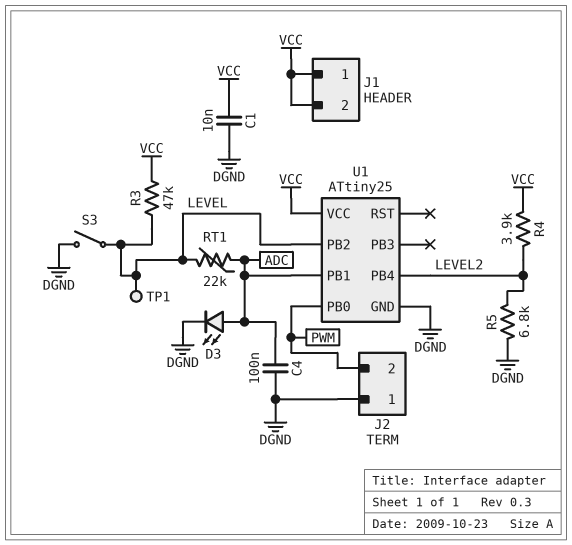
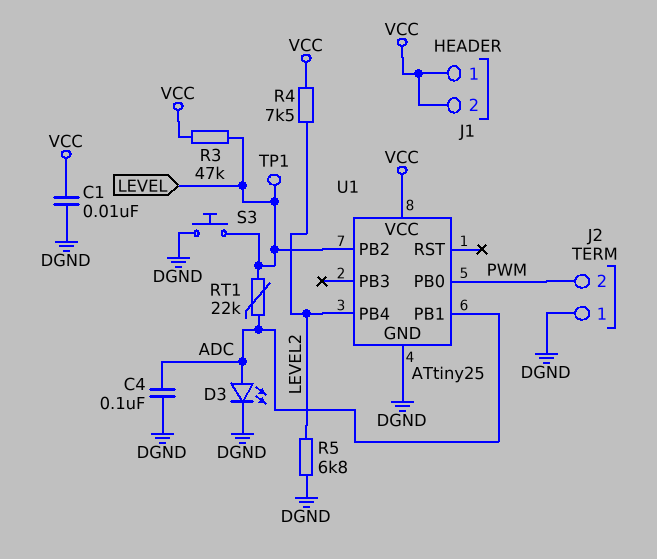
R4: 3.9k (LEVEL2, VCC) -> 7.5k (LEVEL2, VCC)
S3: switch (DGND, LEVEL) -> button (DGND, LEVEL)

